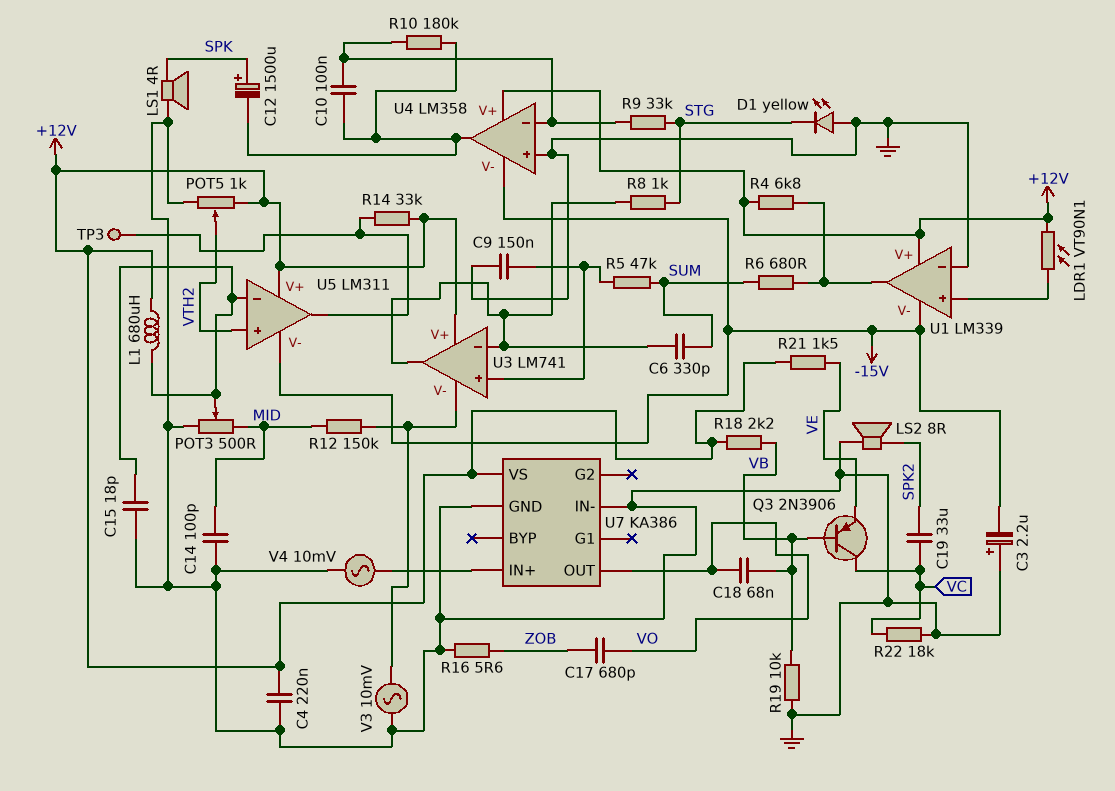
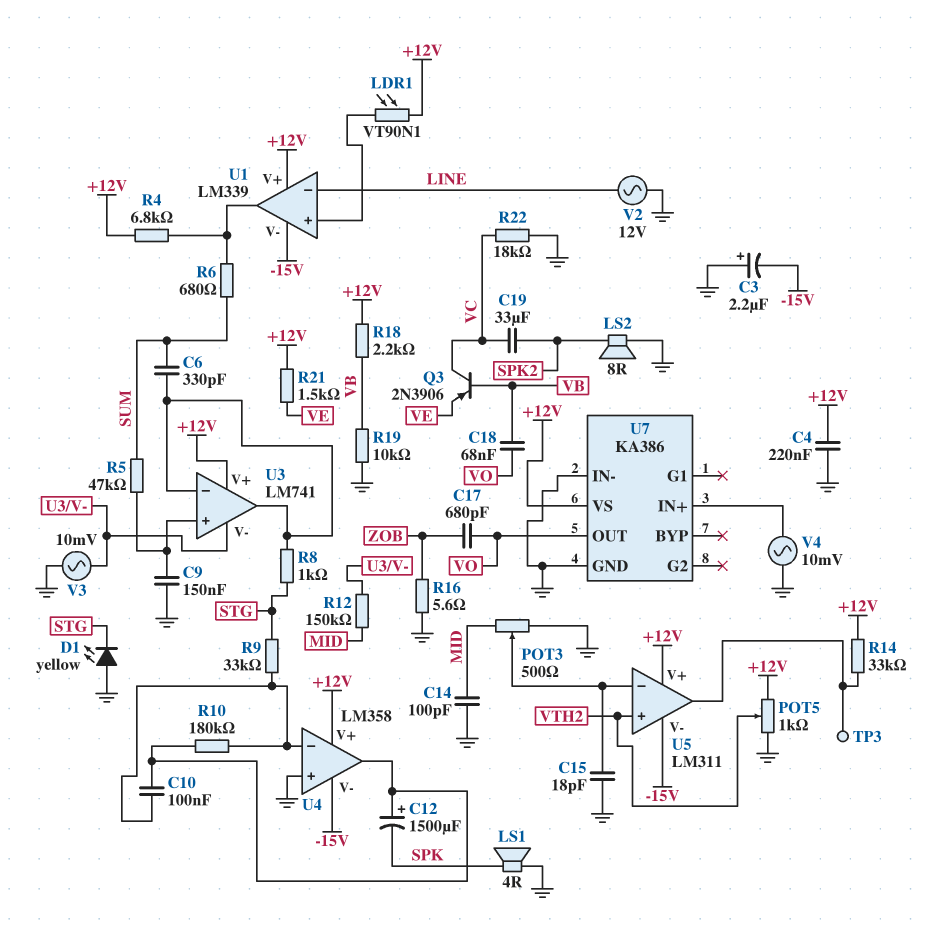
C12: 1500uF (plus SPK, minus U4/out) -> 1500uF (plus U4/out, minus SPK)
L1: 680uH (+12V, U5/in-) -> none
U1 pin in-: GND -> LINE
V2: none -> AC 12V (GND, LINE)

